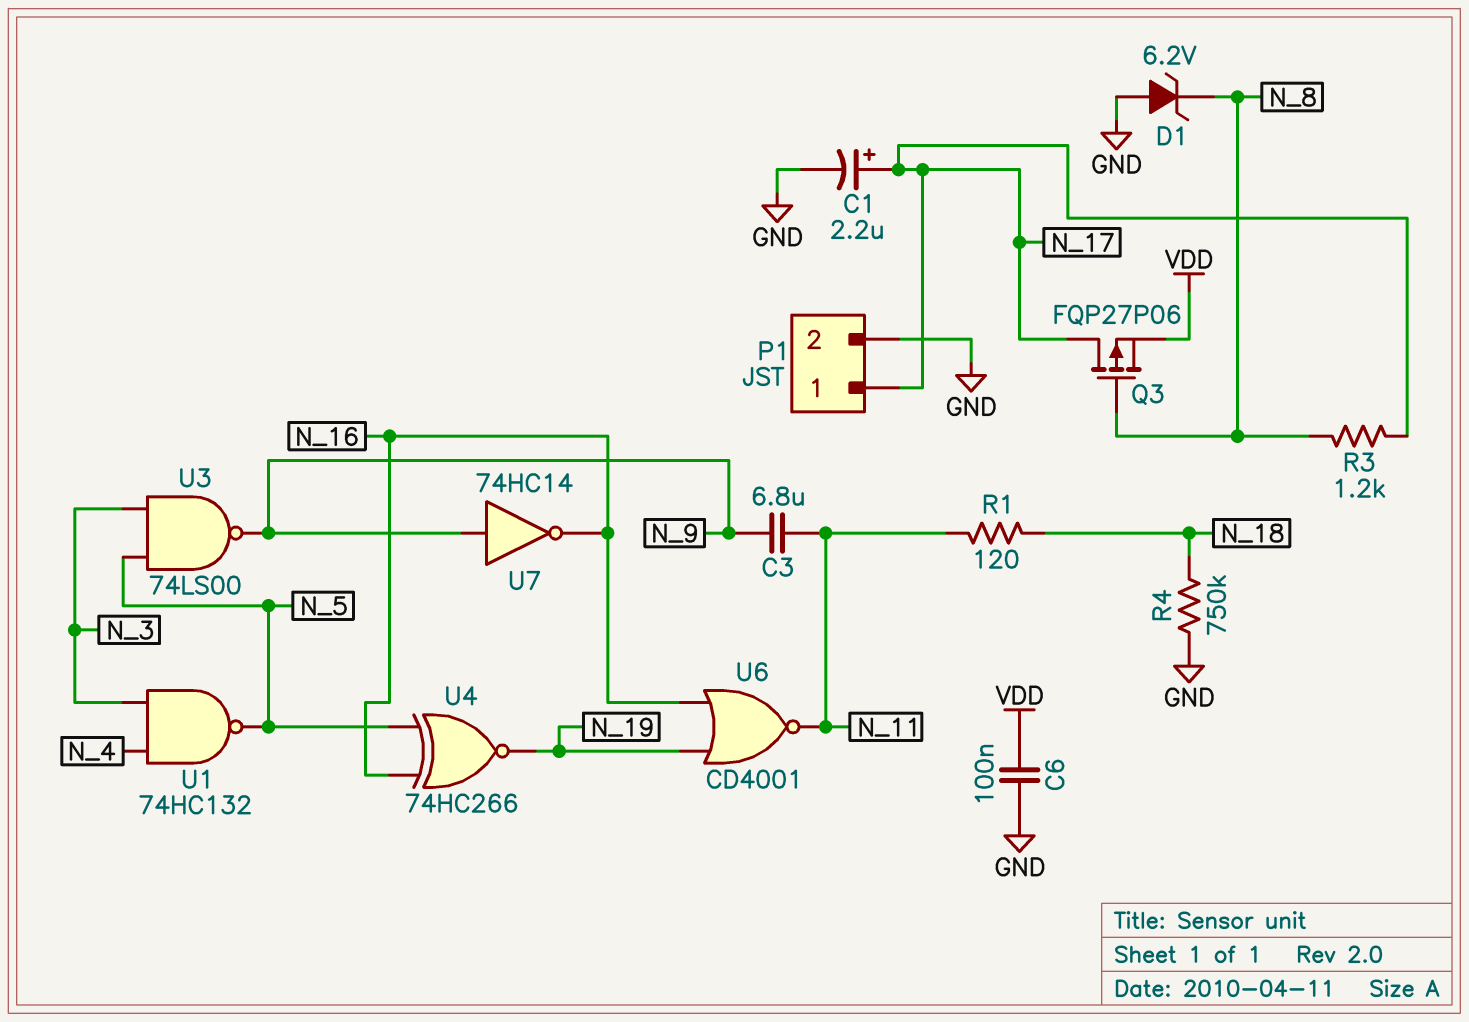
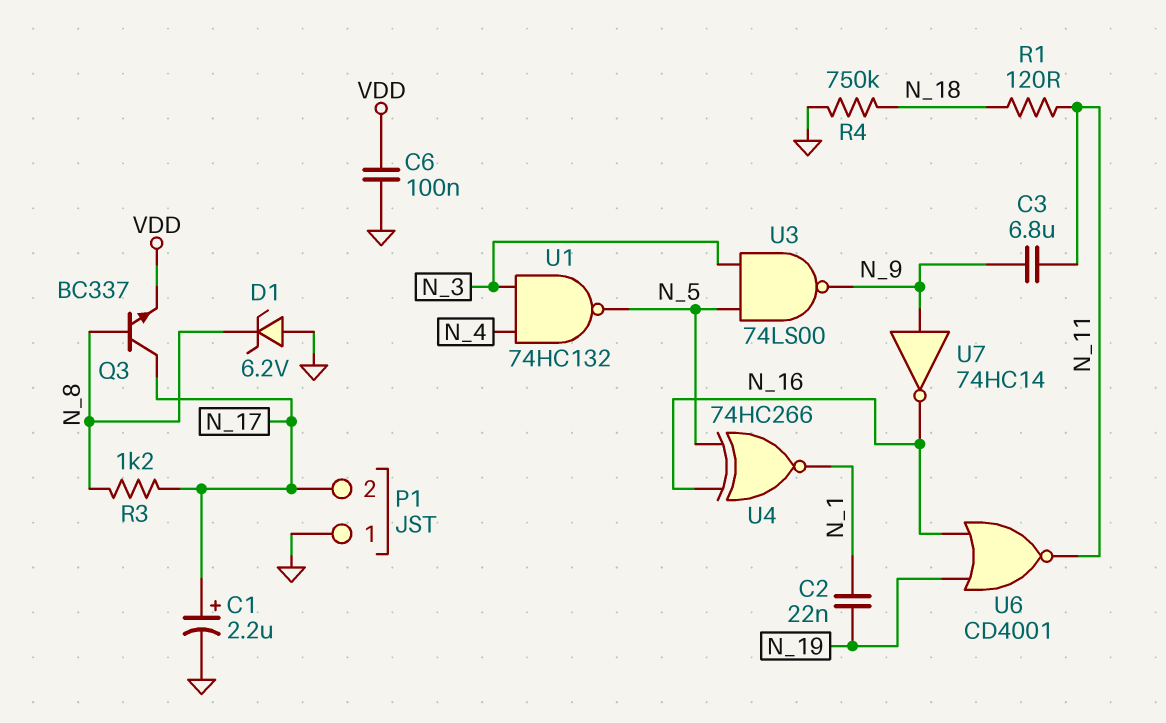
C2: none -> 22nF (N_1, N_19)
P1 pin 1: N_17 -> GND
P1 pin 2: GND -> N_17
Q3: PMOS FQP27P06 (G N_8, D N_17, S VDD) -> NPN BC337 (B N_8, C N_17, E VDD)
U4: XNOR 74HC266 (in N_5, in N_16, out N_19) -> XNOR 74HC266 (in N_5, in N_16, out N_1)

